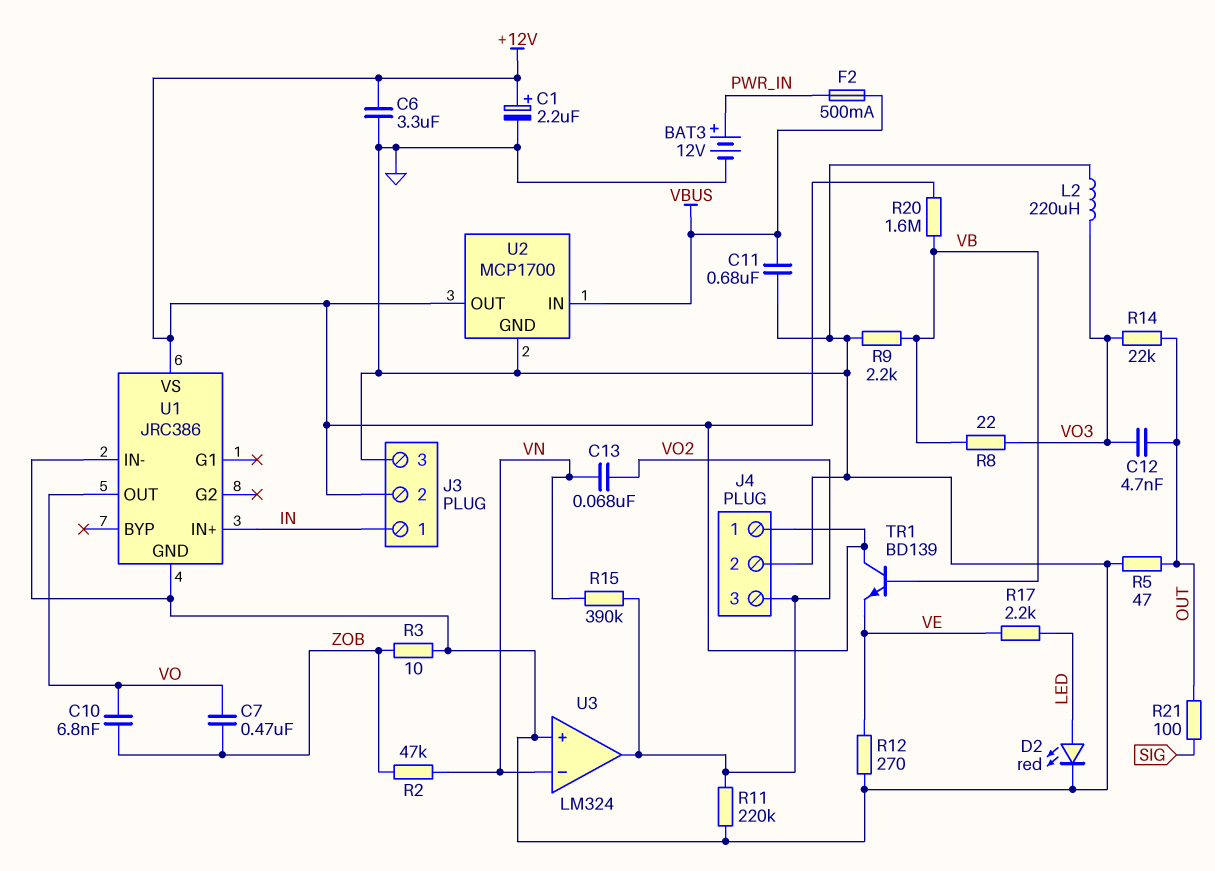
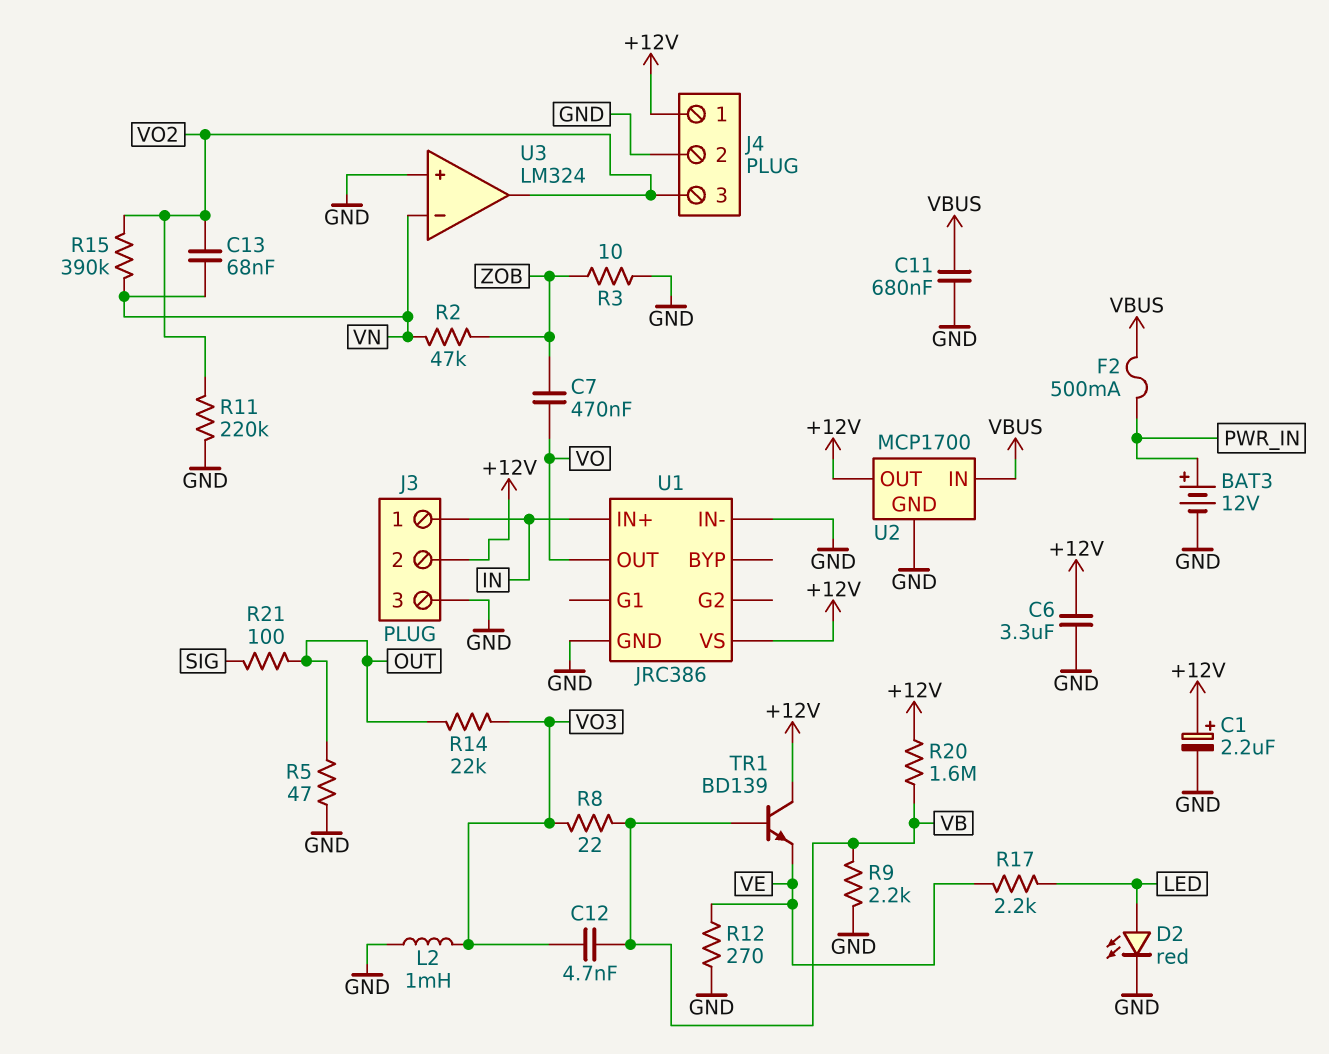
C10: 6.8nF (VO, ZOB) -> none
C12: 4.7nF (OUT, VO3) -> 4.7nF (VB, VO3)
L2: 220uH (GND, VO3) -> 1mH (GND, VO3)

